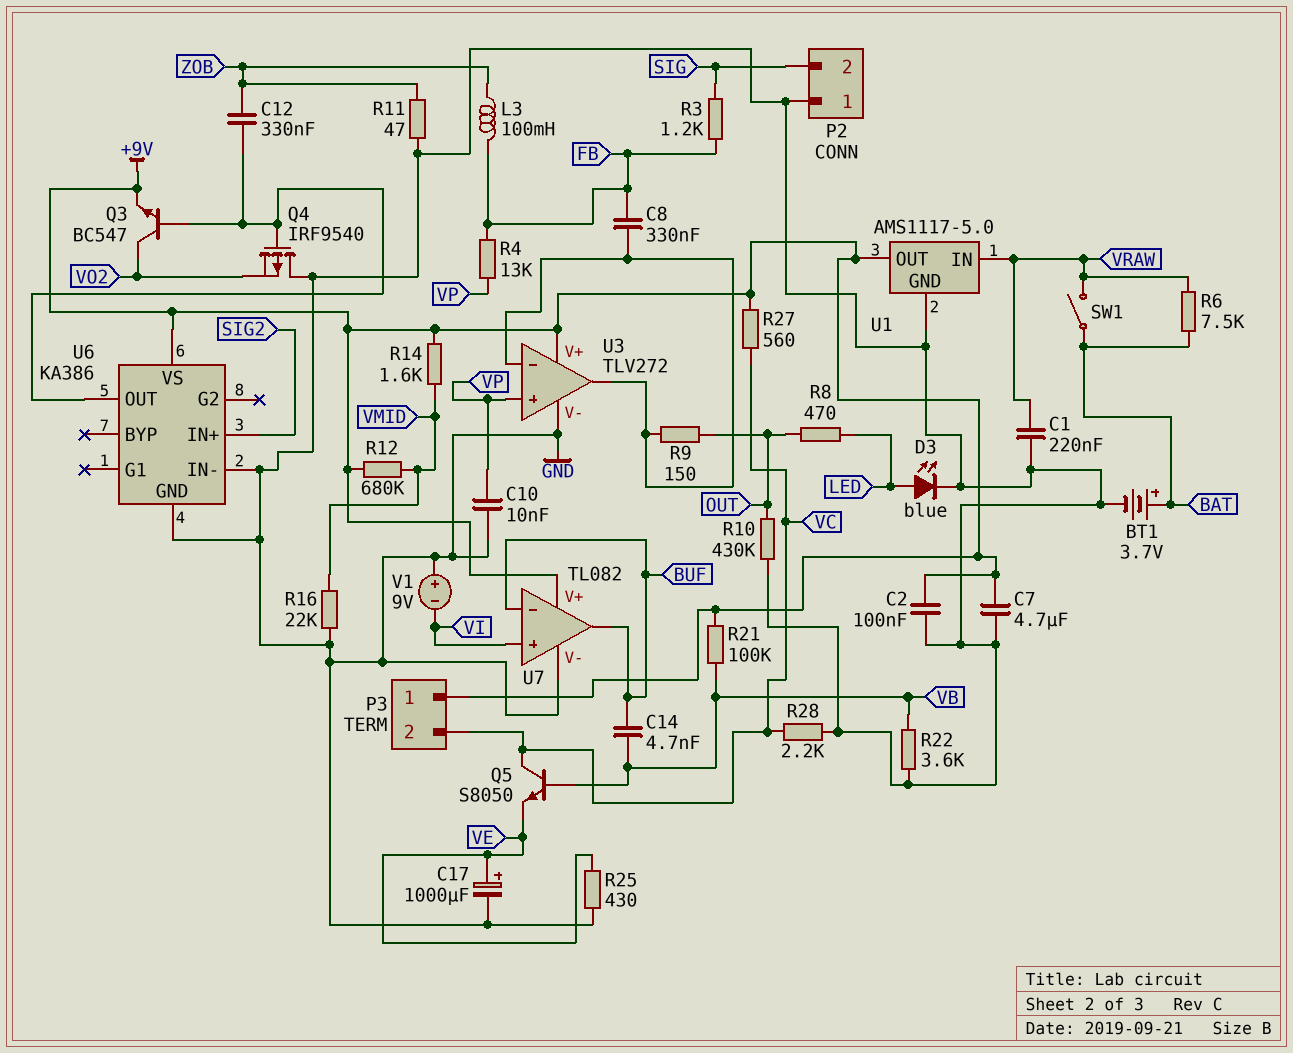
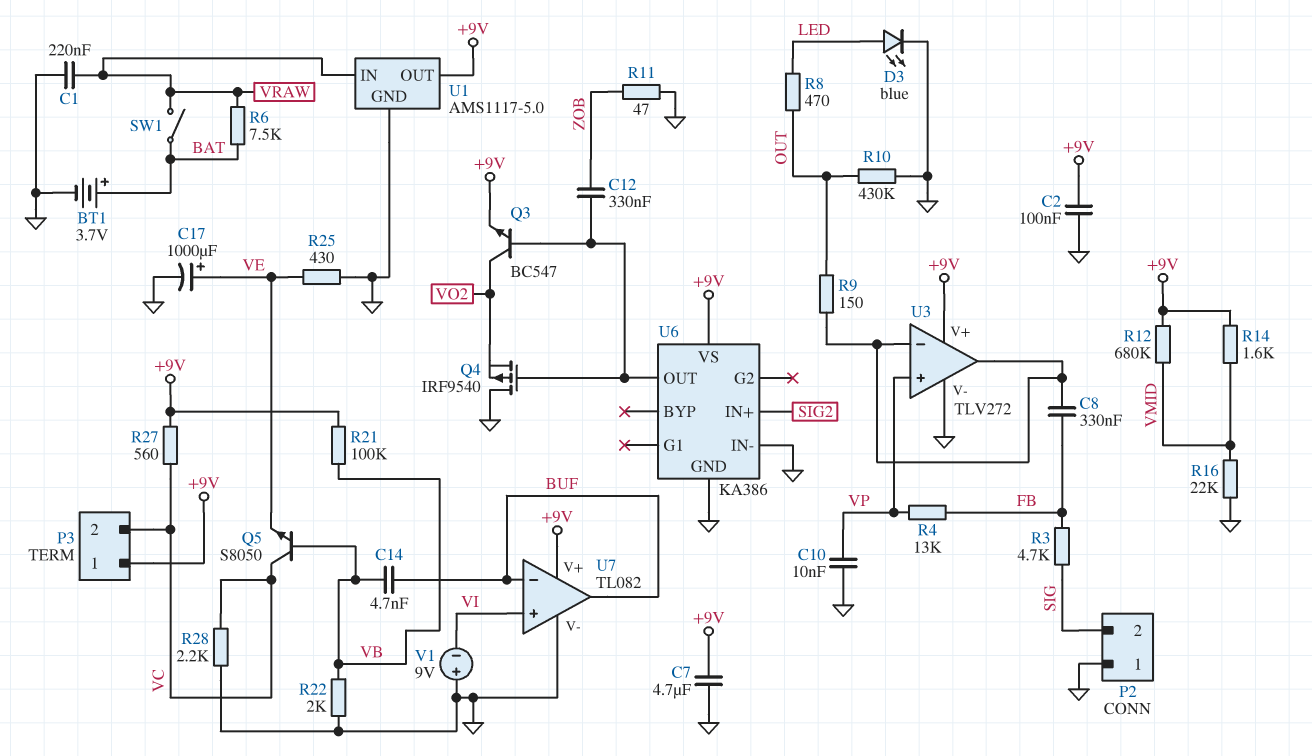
L3: 100mH (FB, ZOB) -> none
R3: 1.2k (FB, SIG) -> 4.7k (FB, SIG)
R22: 3.6k (GND, VB) -> 2k (GND, VB)

